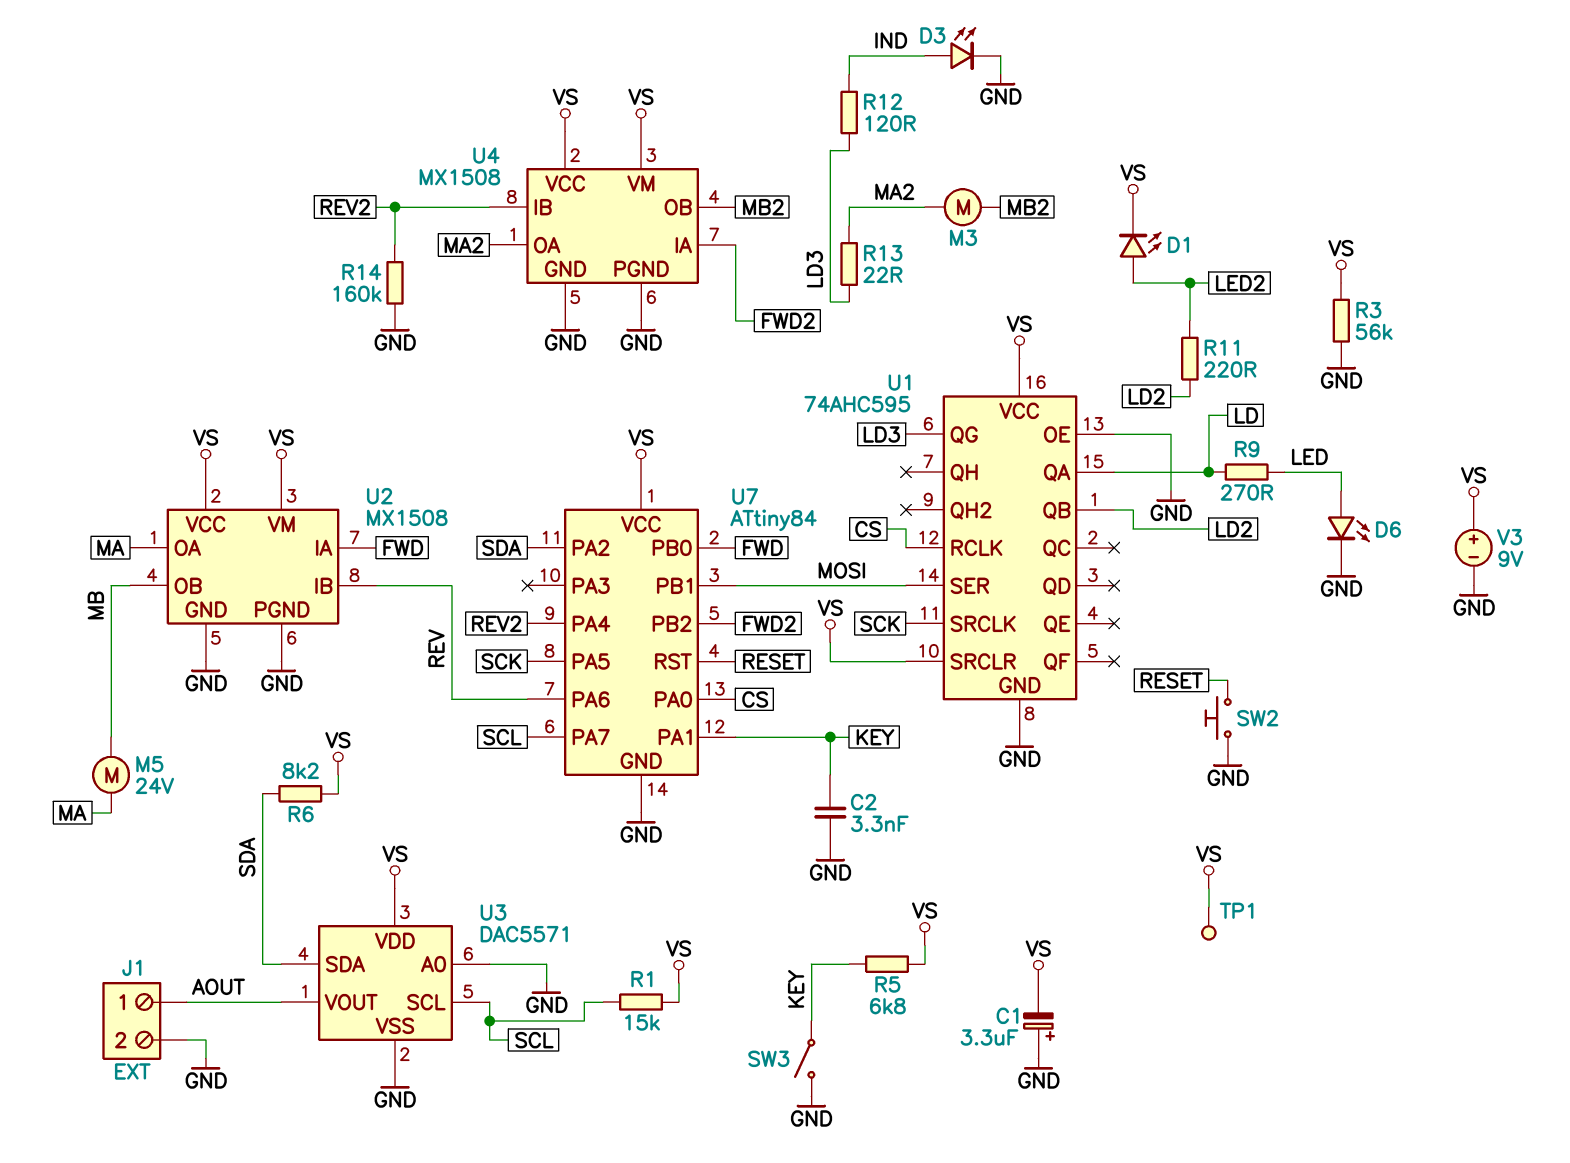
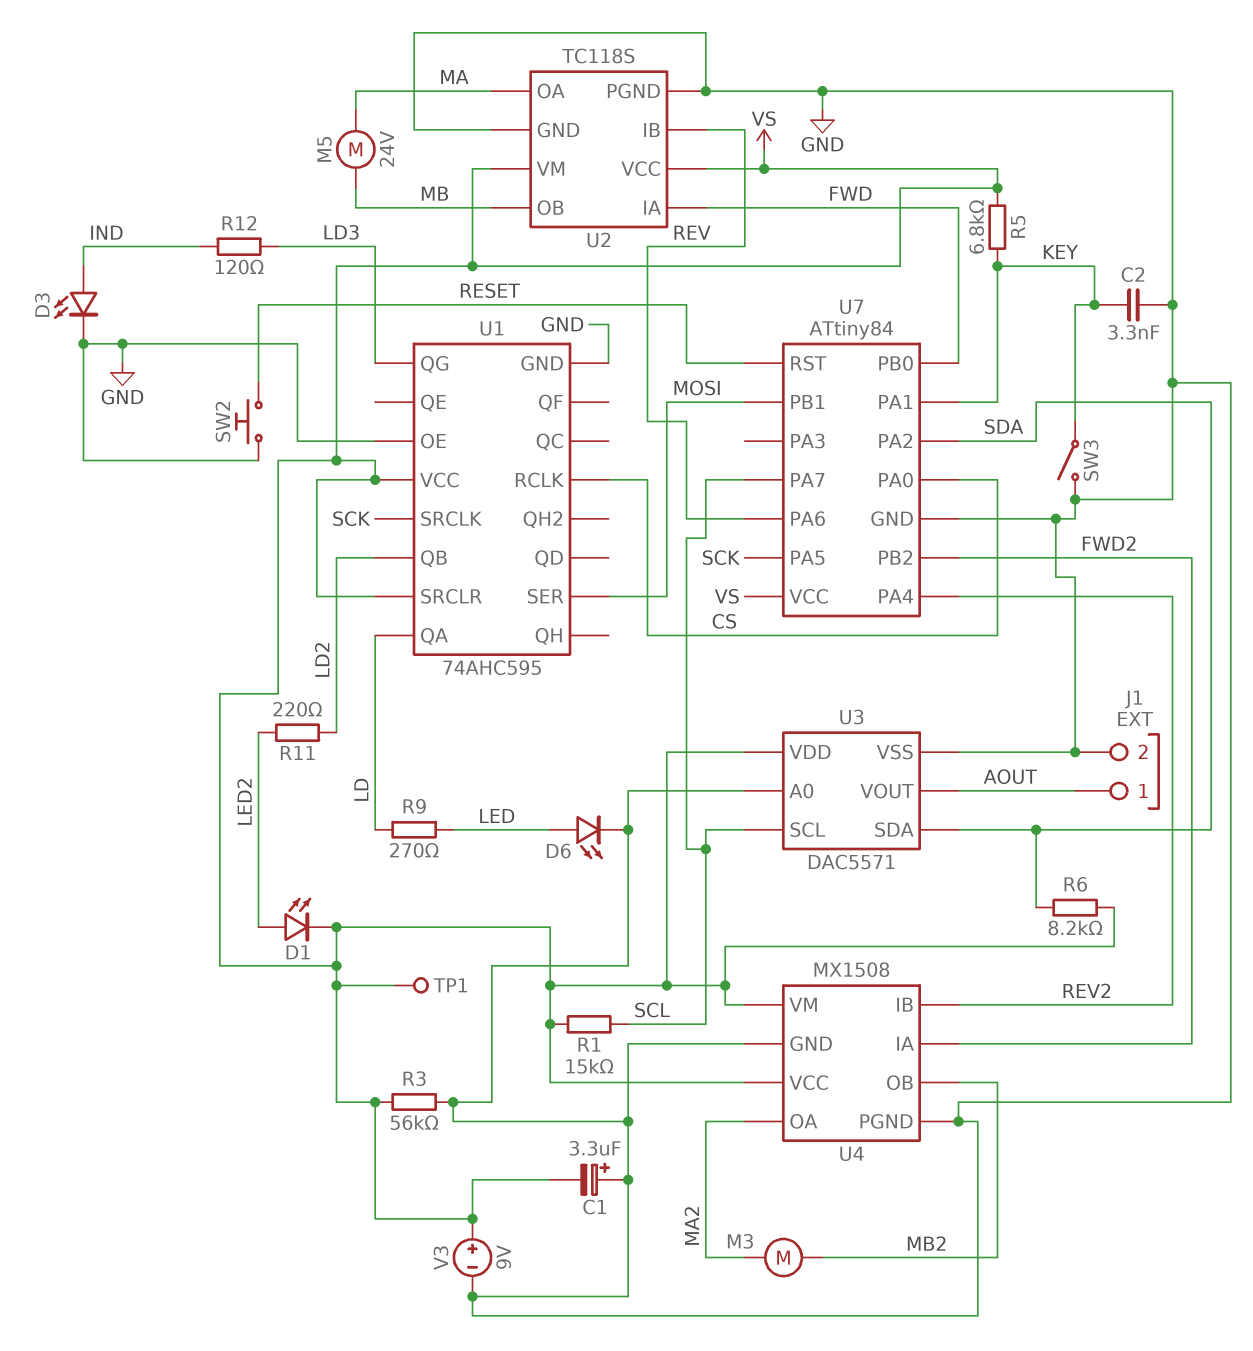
R13: 22 (LD3, MA2) -> none
R14: 160k (GND, REV2) -> none
U2: MX1508 -> TC118S

